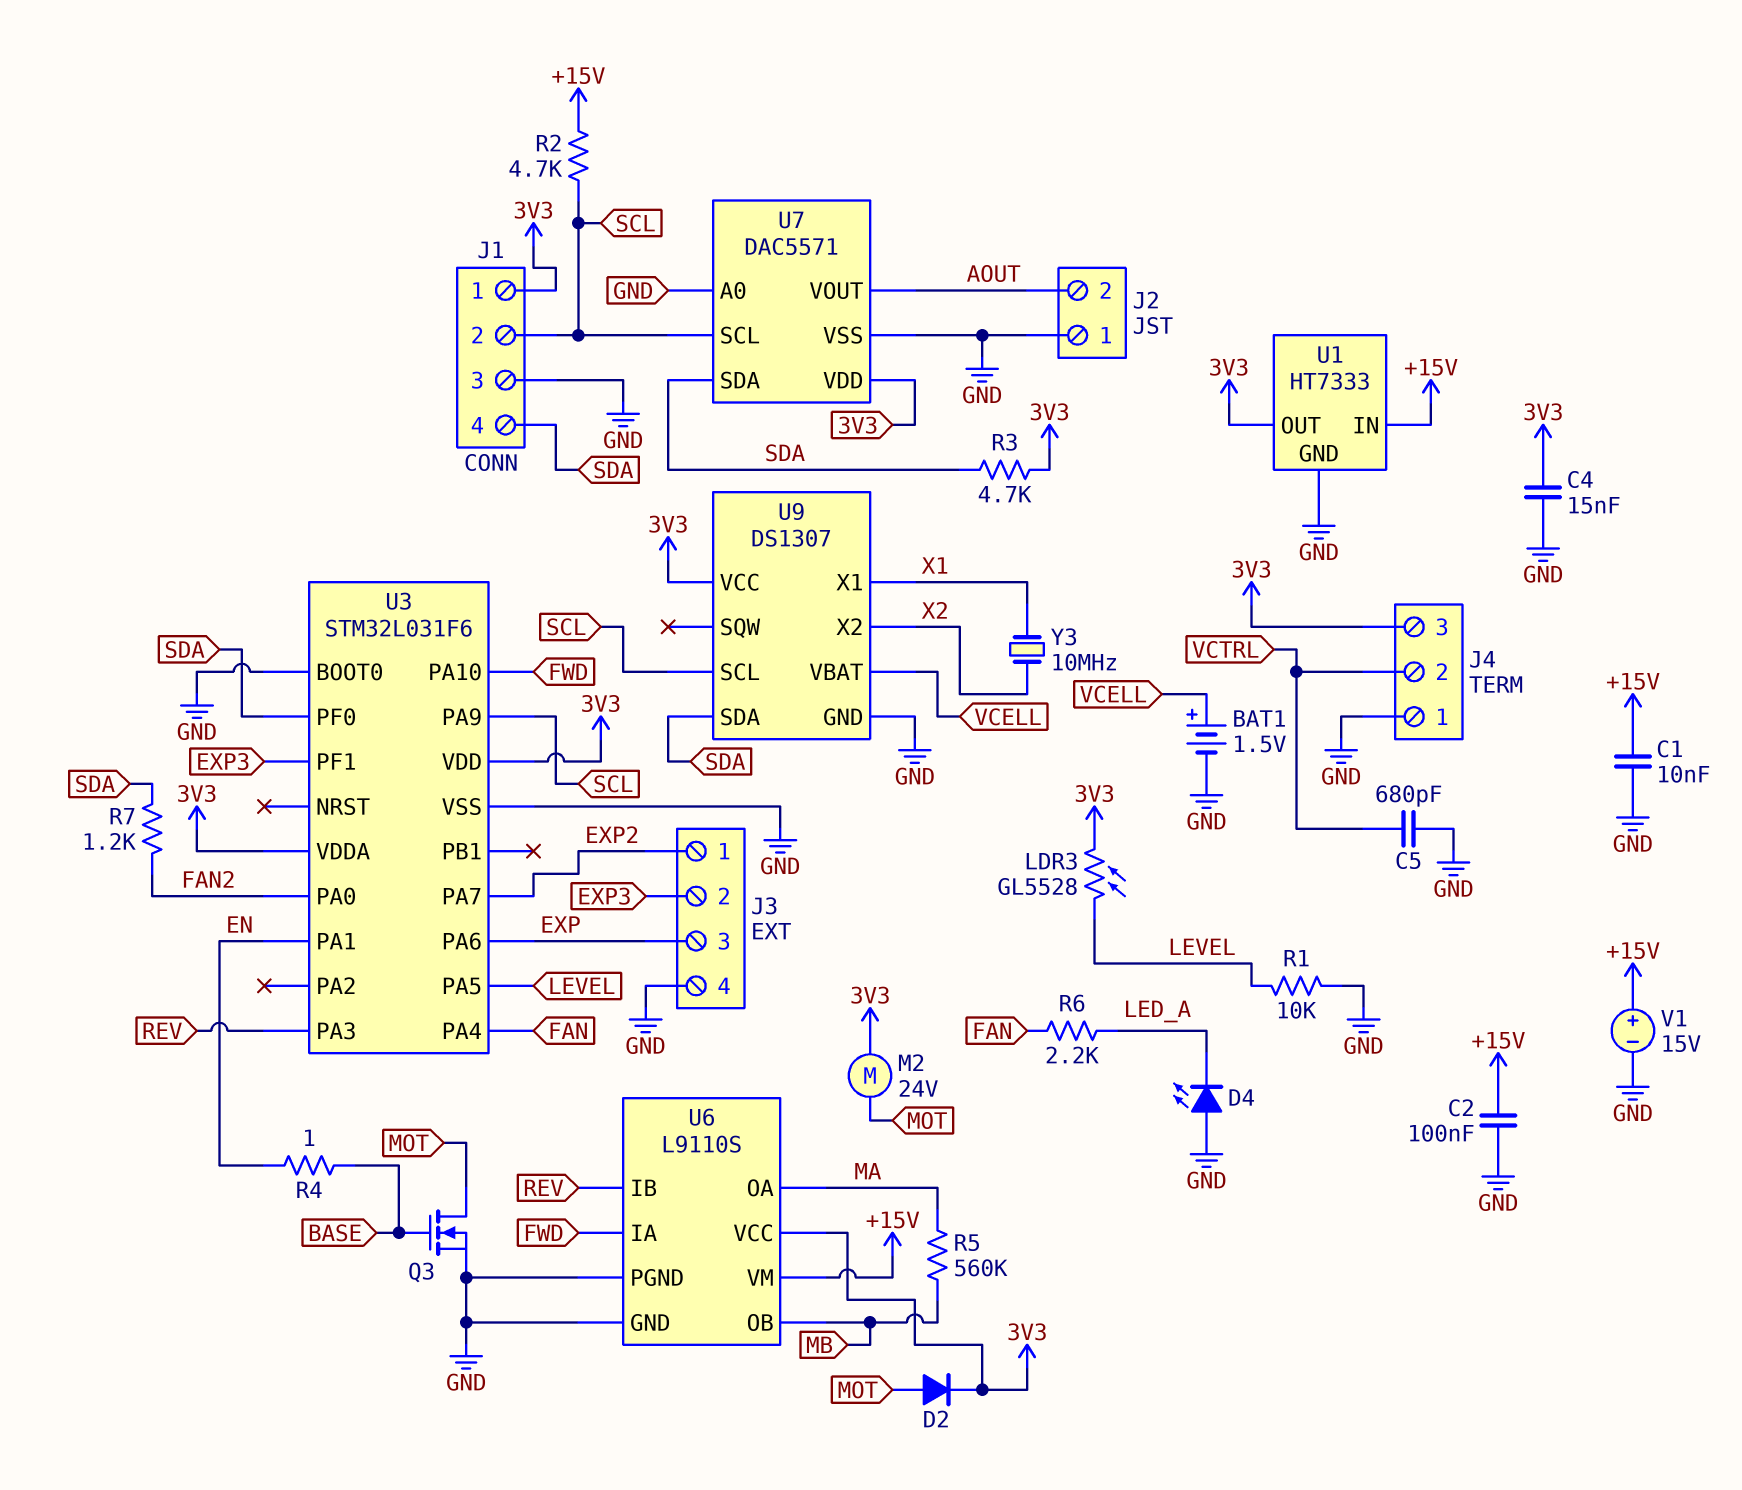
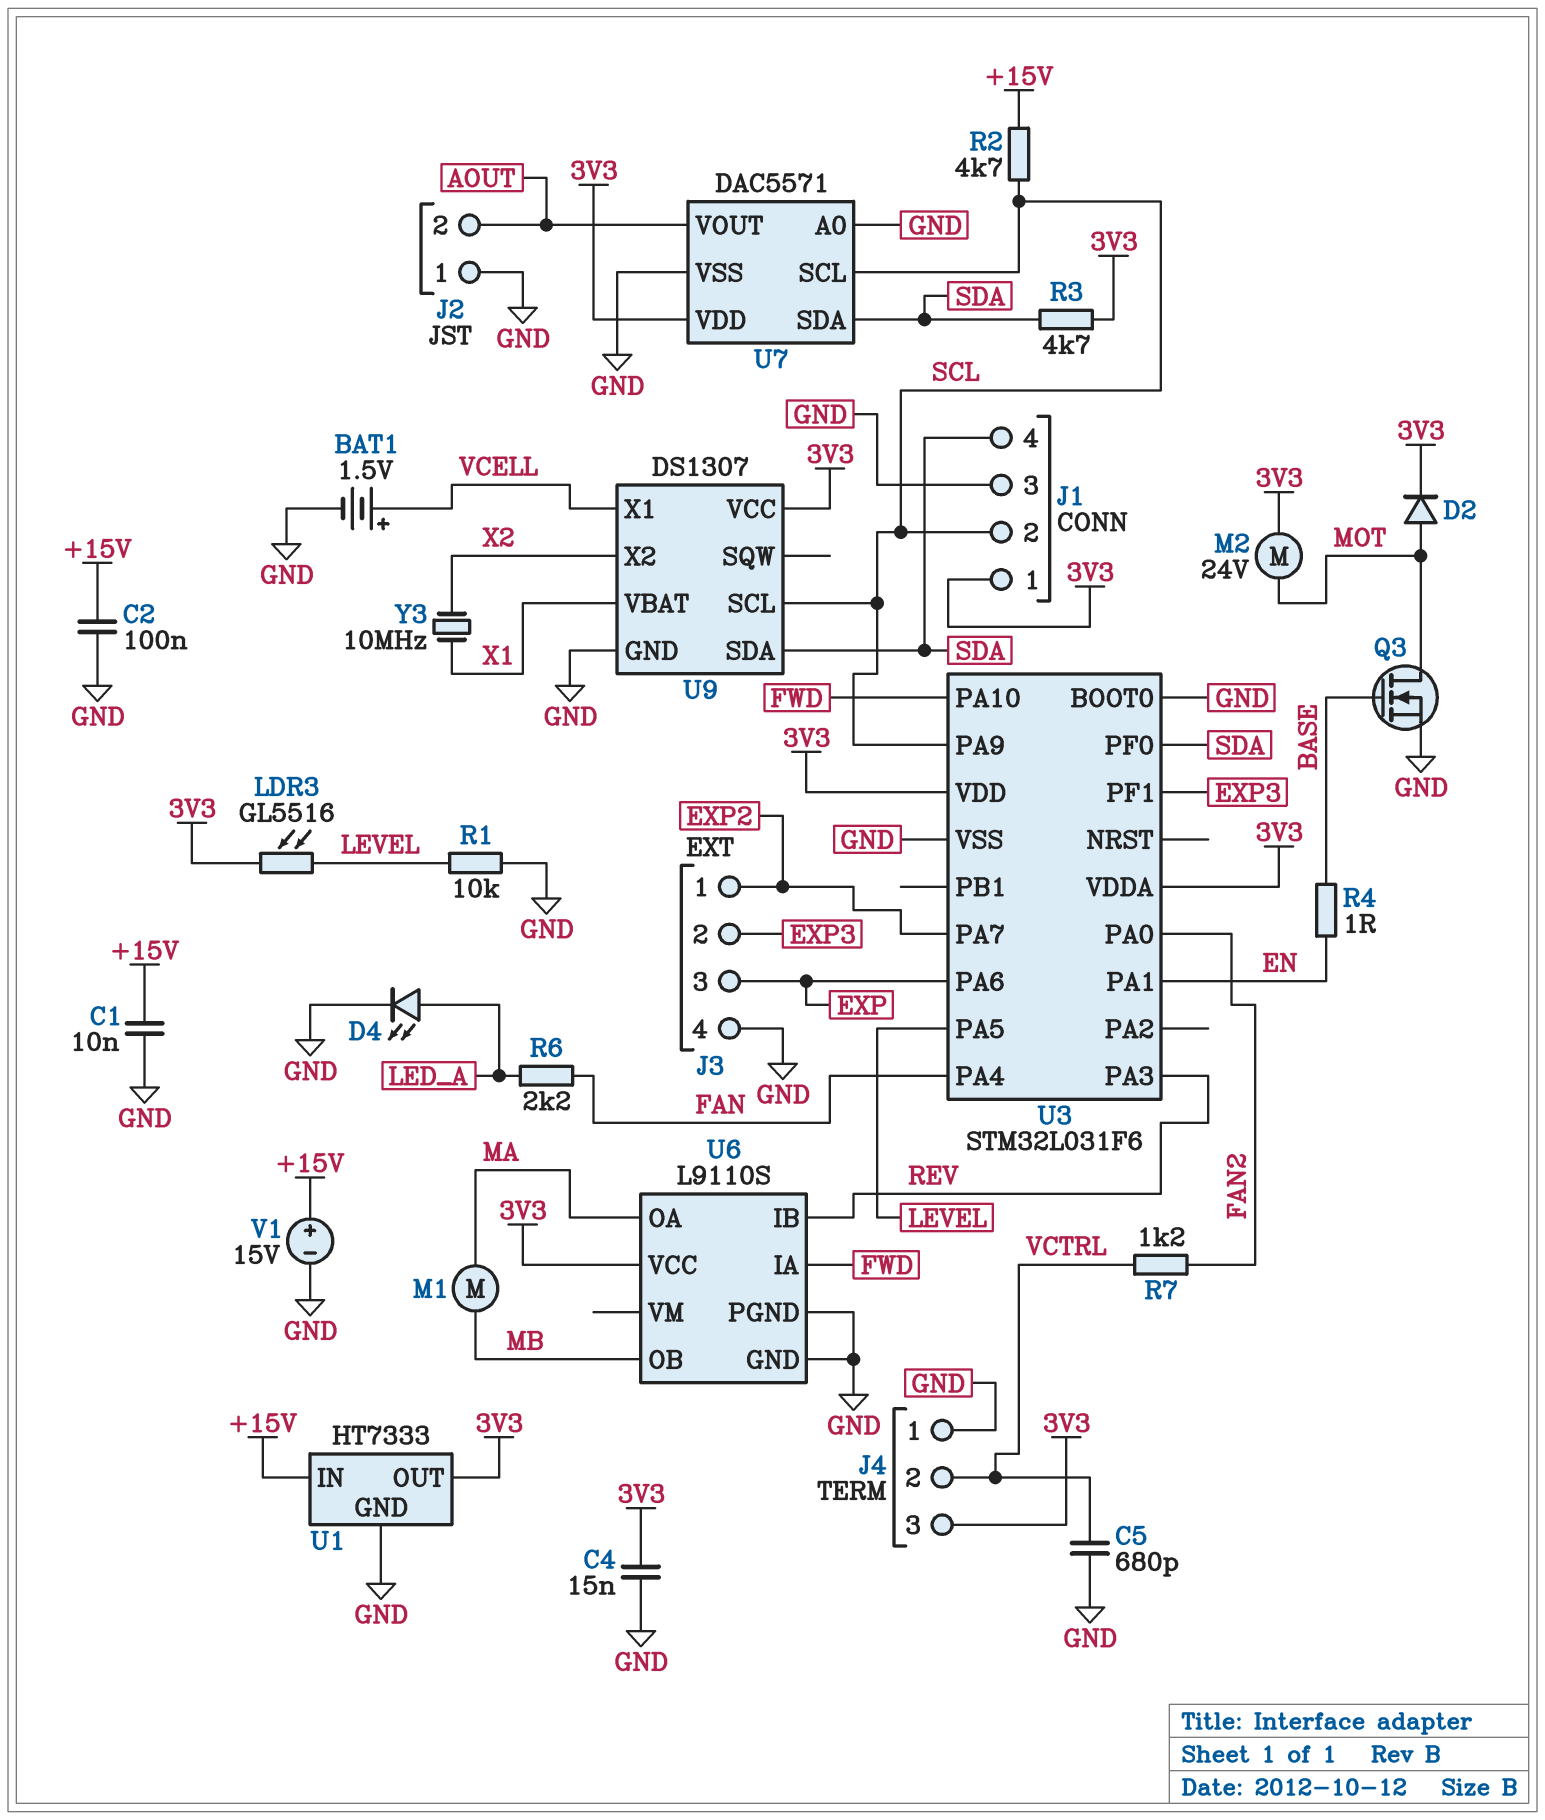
D4: LED (A GND, K LED_A) -> LED (A LED_A, K GND)
LDR3: GL5528 (3V3, LEVEL) -> GL5516 (3V3, LEVEL)
M1: none -> motor (MA, MB)
R5: 560k (MA, MB) -> none
R7: 1.2k (FAN2, SDA) -> 1.2k (FAN2, VCTRL)
U6 pin VM: +15V -> none
U9 pin VBAT: VCELL -> X1
U9 pin X1: X1 -> VCELL

